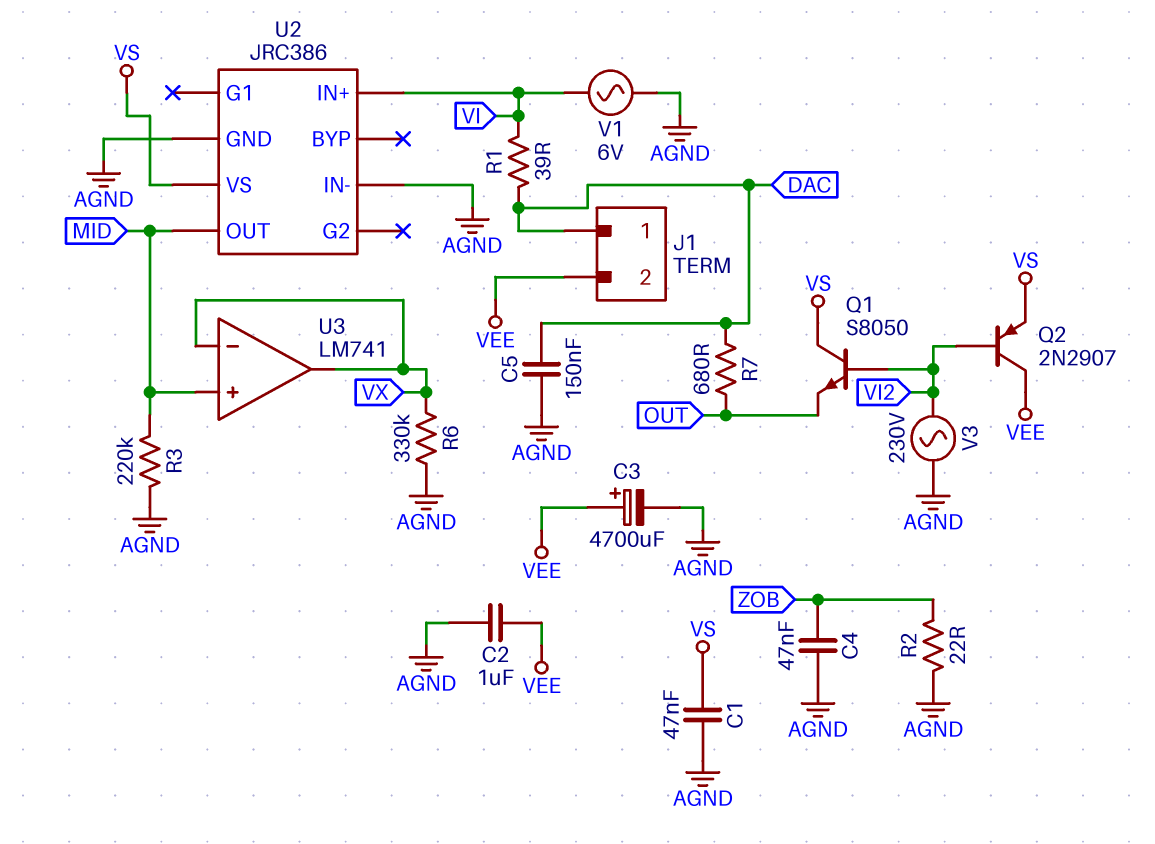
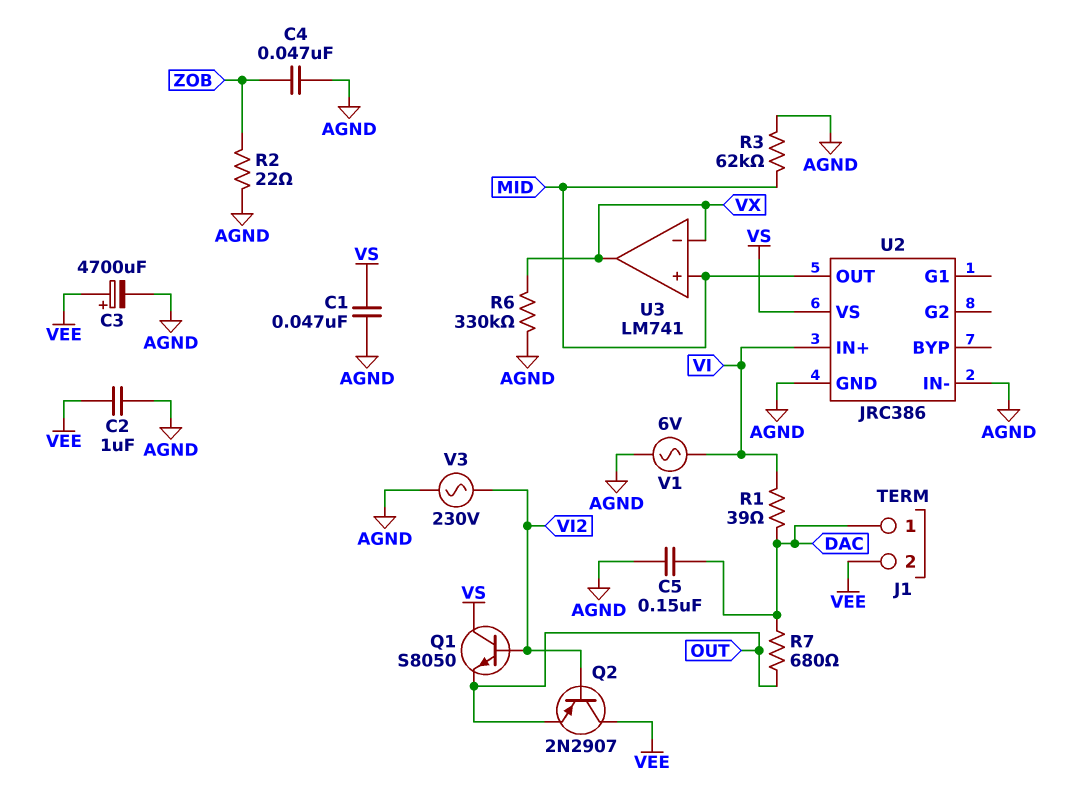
Q2: PNP 2N2907 (B VI2, C VEE, E VS) -> PNP 2N2907 (B VI2, C VEE, E OUT)
R3: 220k (AGND, MID) -> 62k (AGND, MID)

